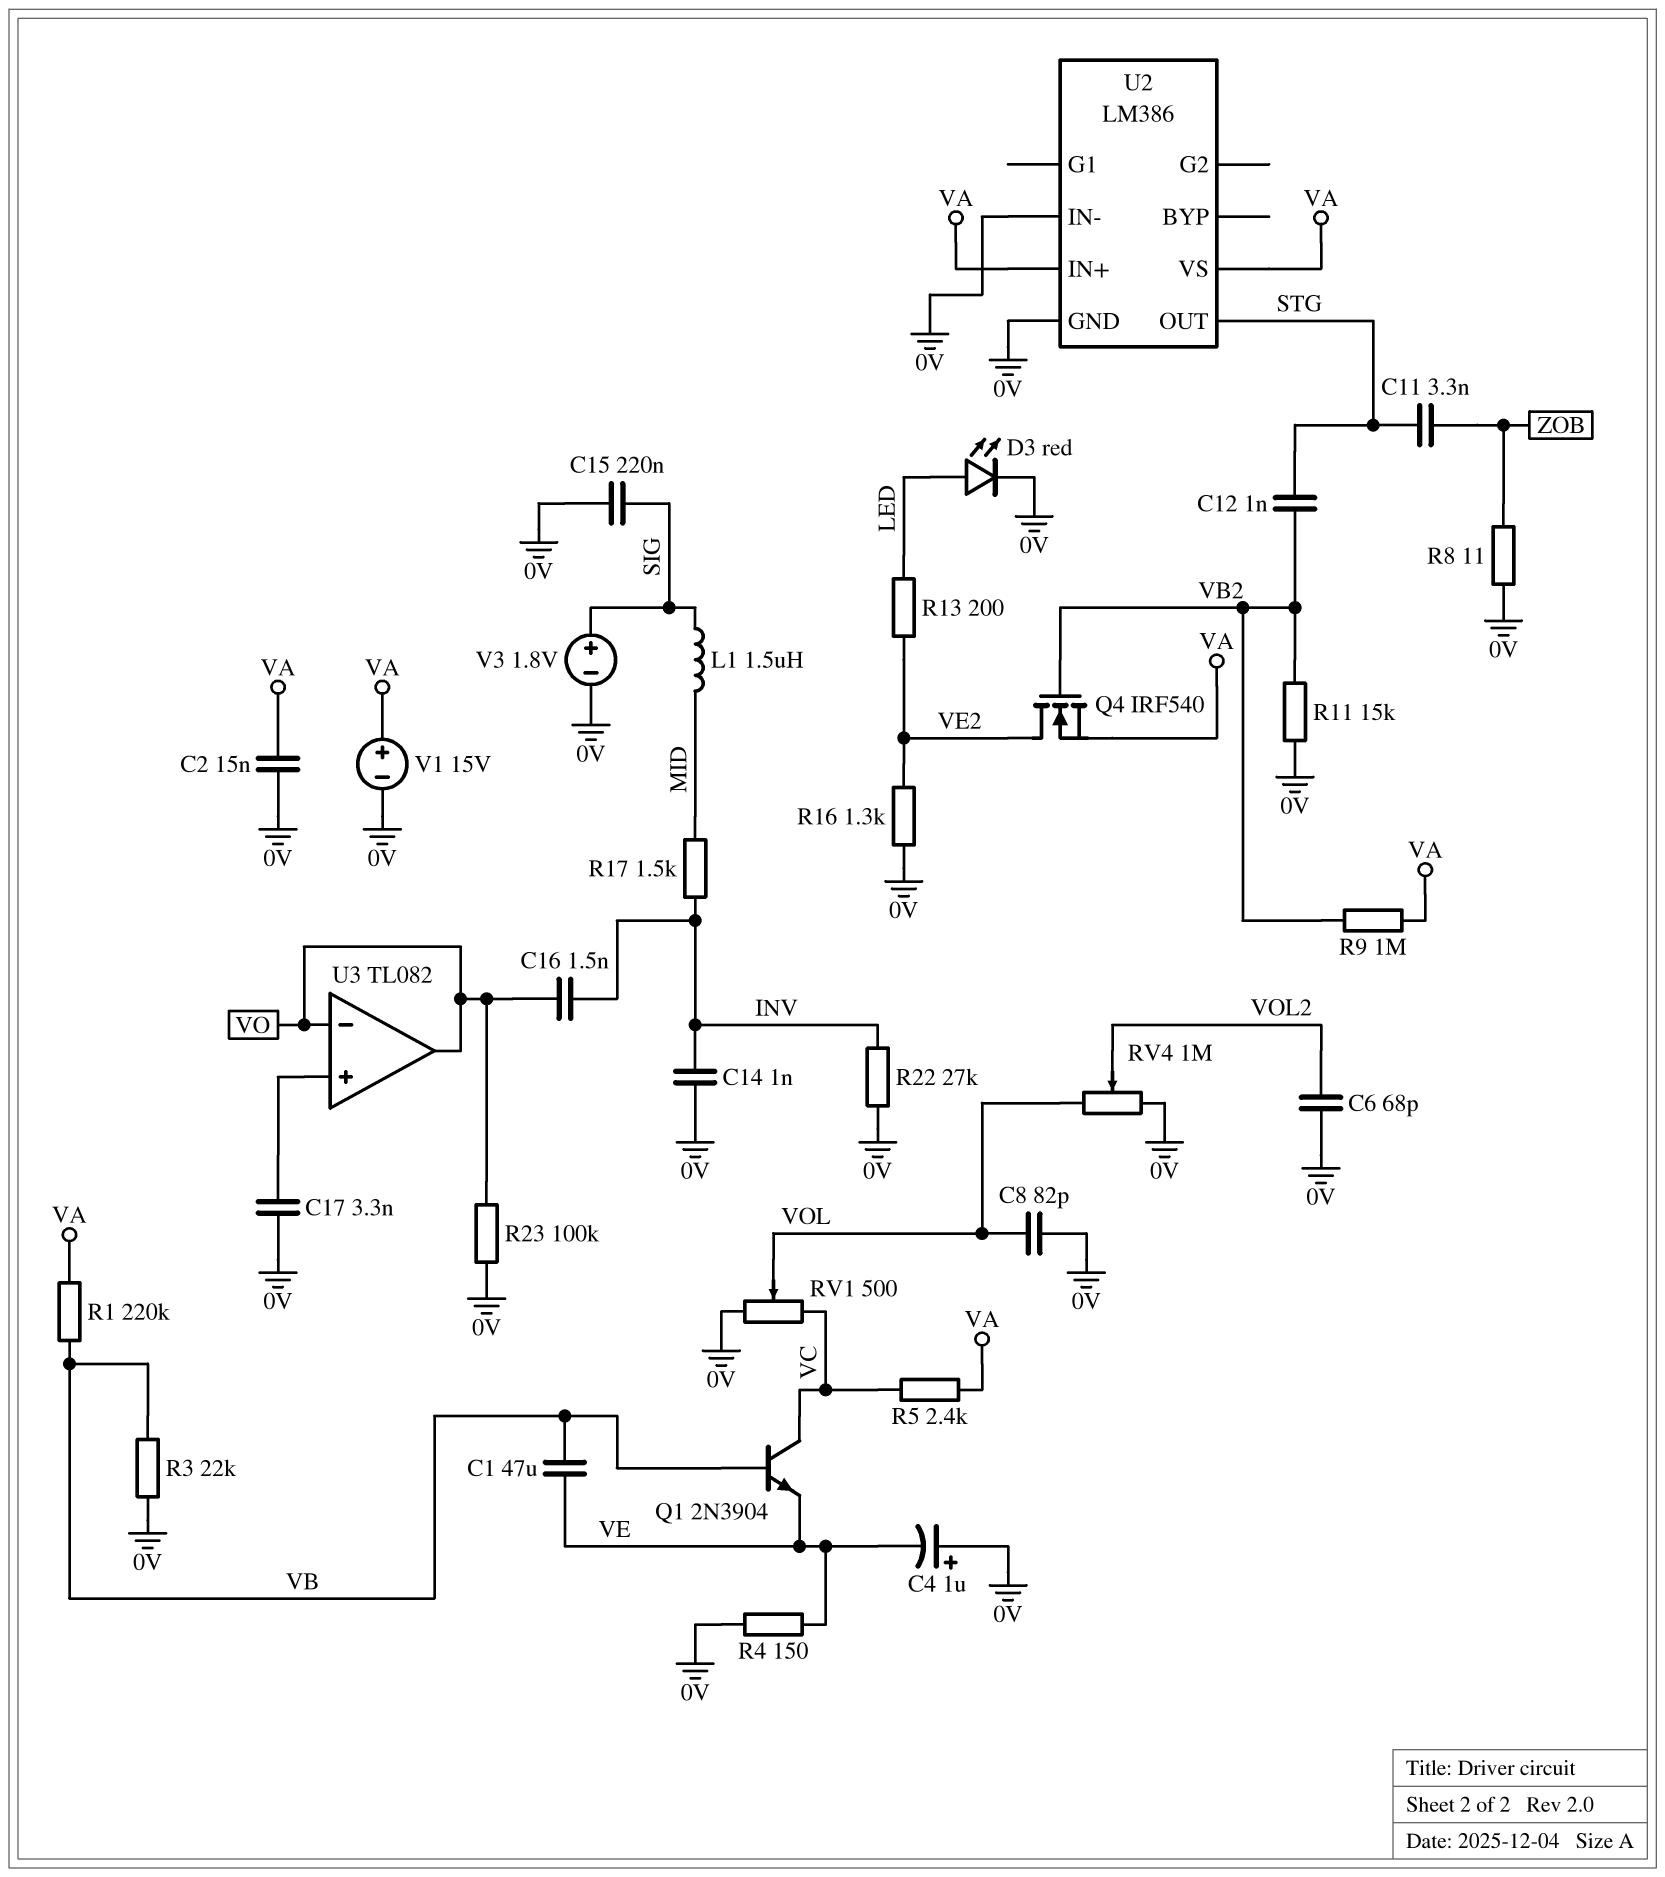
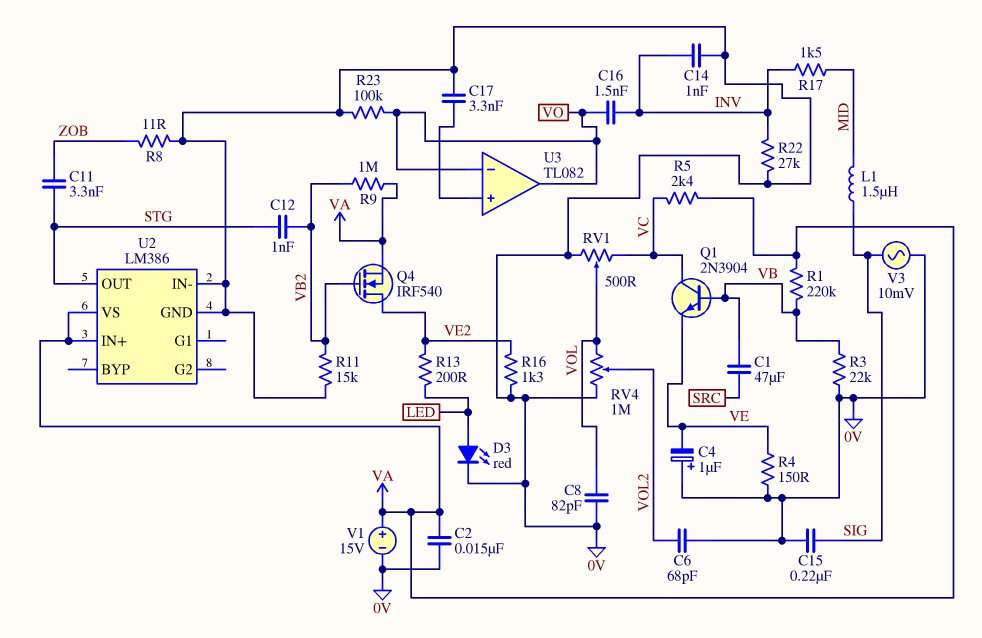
C1: 47uF (VB, VE) -> 47uF (SRC, VB)
V3: 1.8V (plus SIG, minus 0V) -> AC 10mV (0V, SIG)

